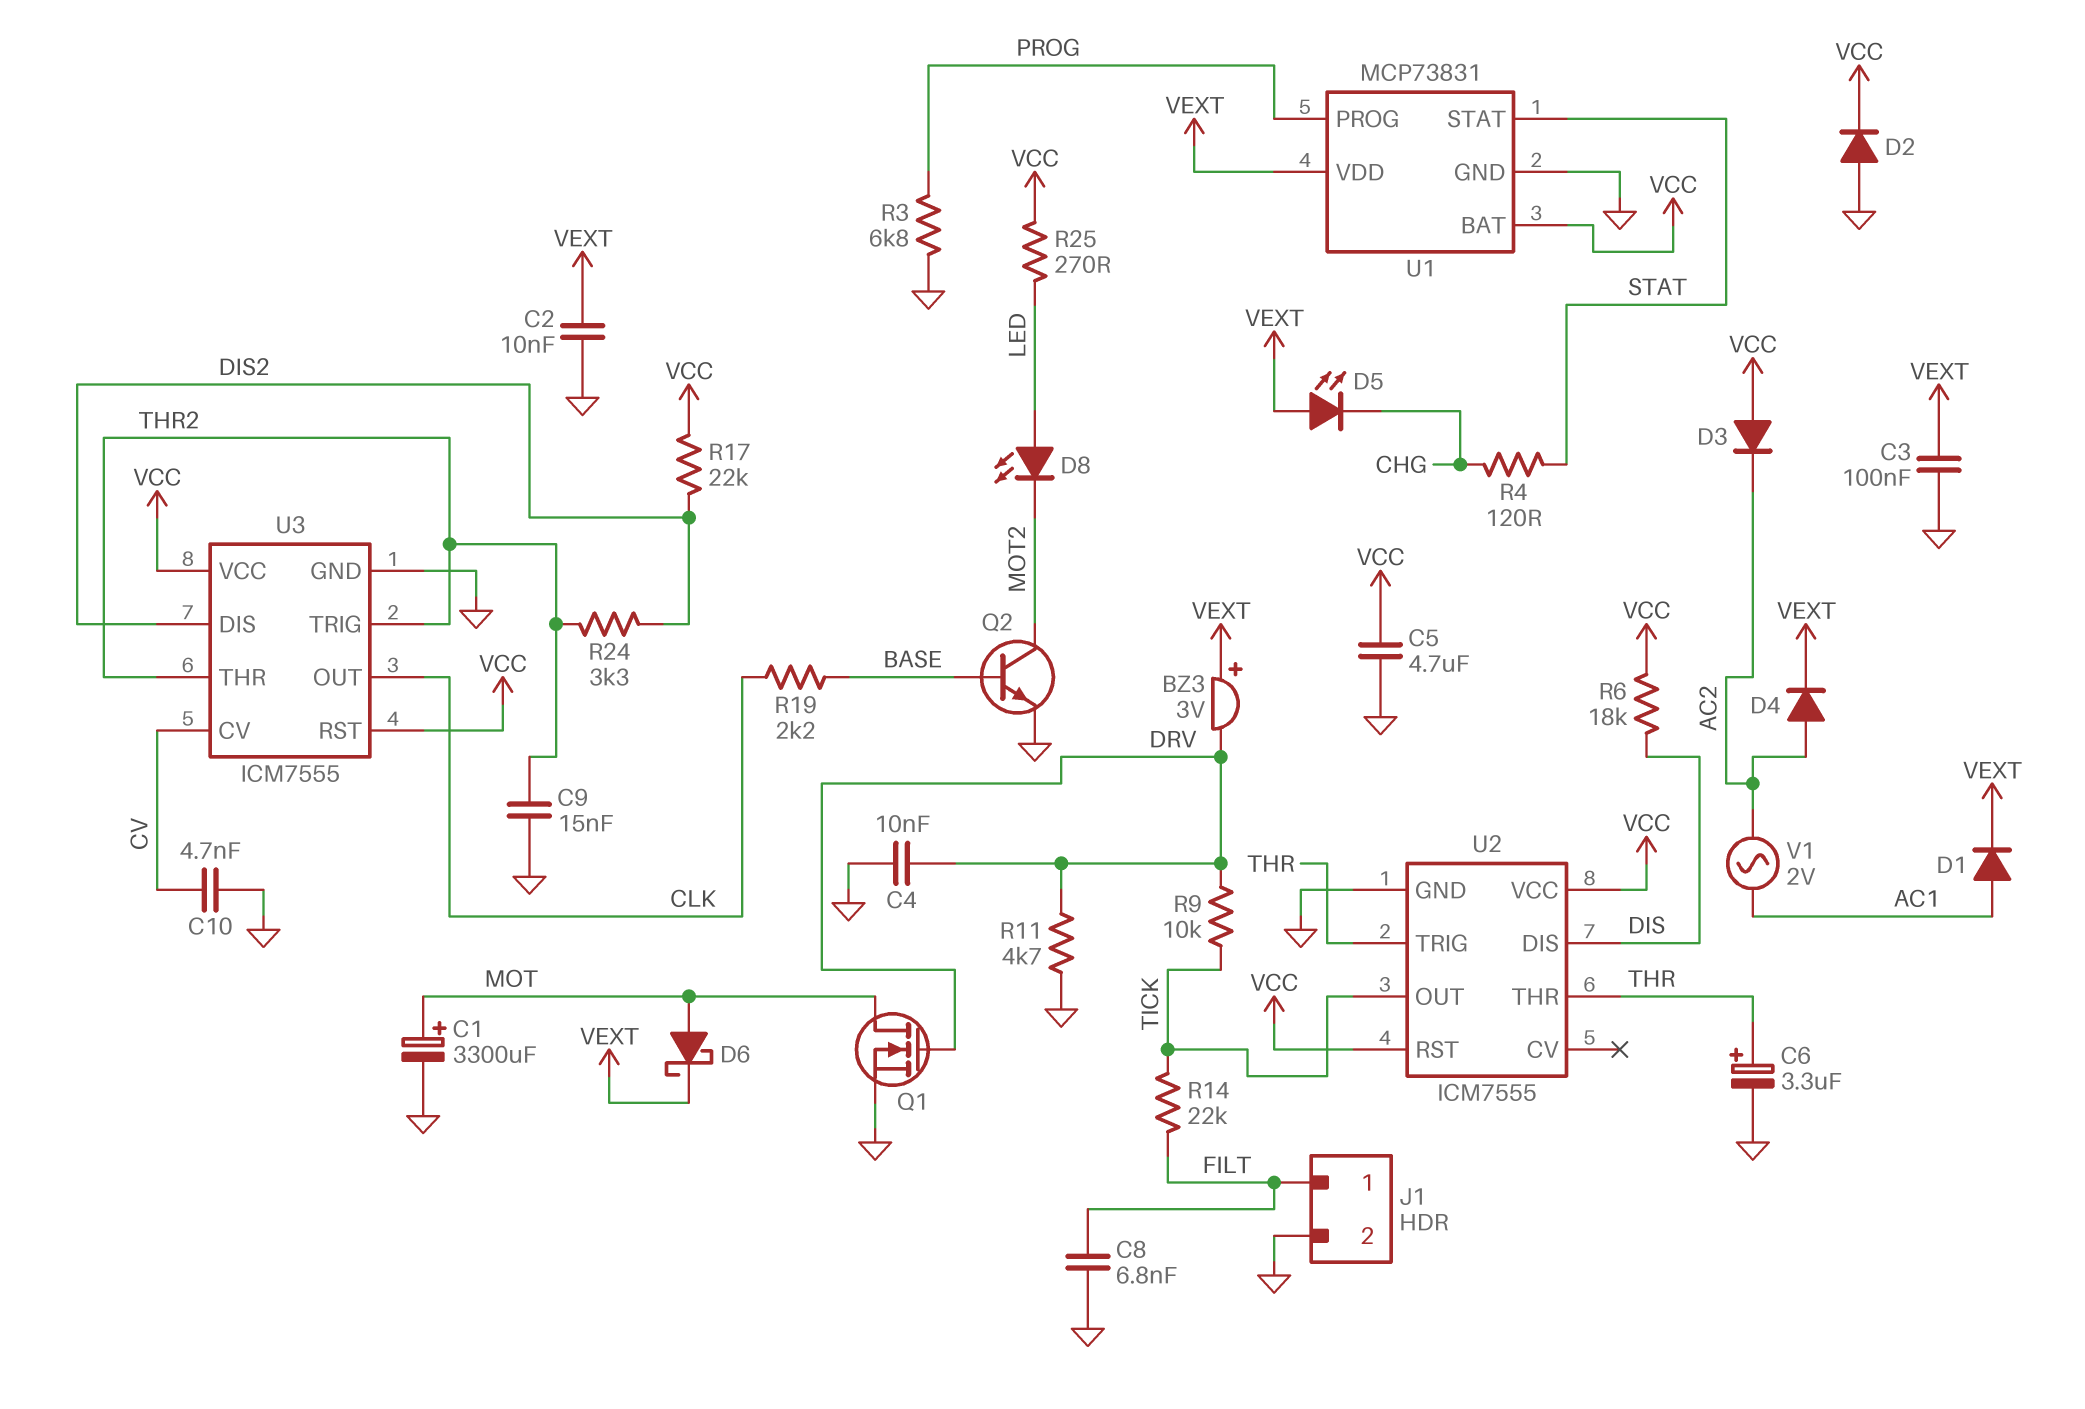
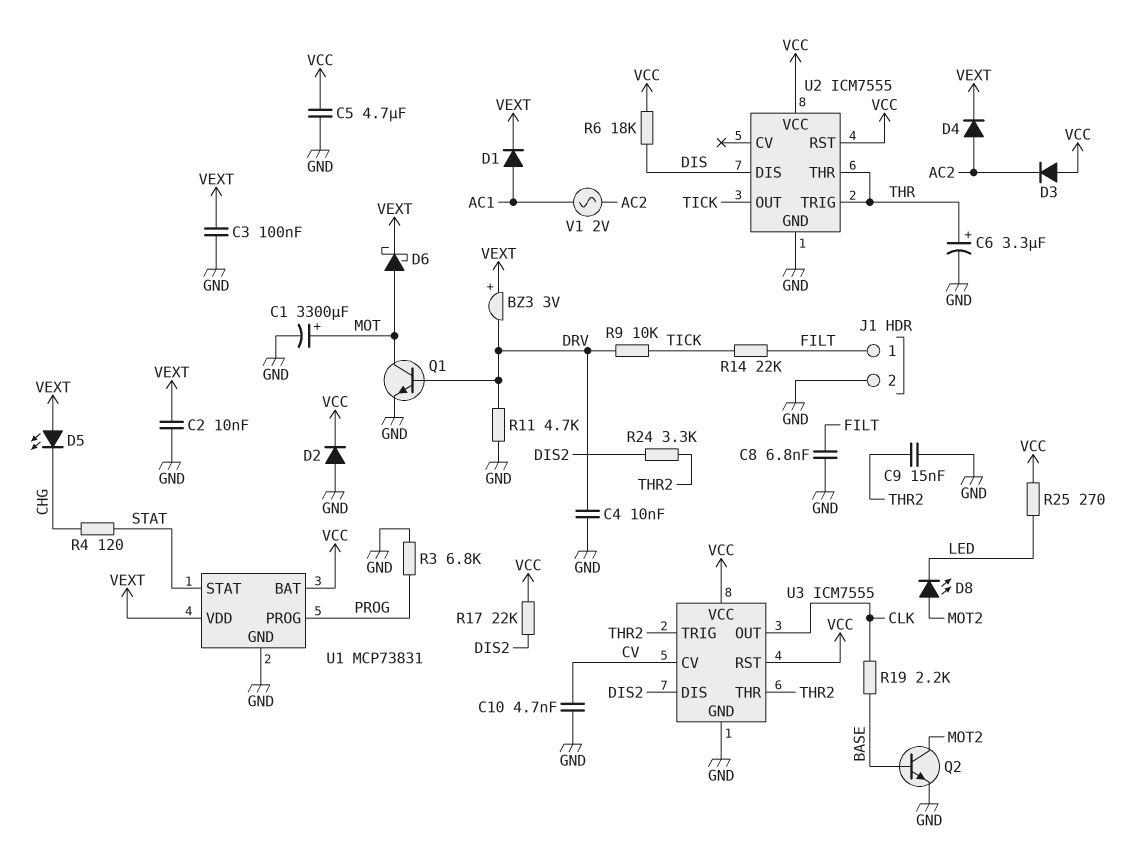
D8: LED (A LED, K MOT2) -> LED (A MOT2, K LED)
Q1: NMOS (G DRV, D MOT, S GND) -> NPN (B DRV, C MOT, E GND)

